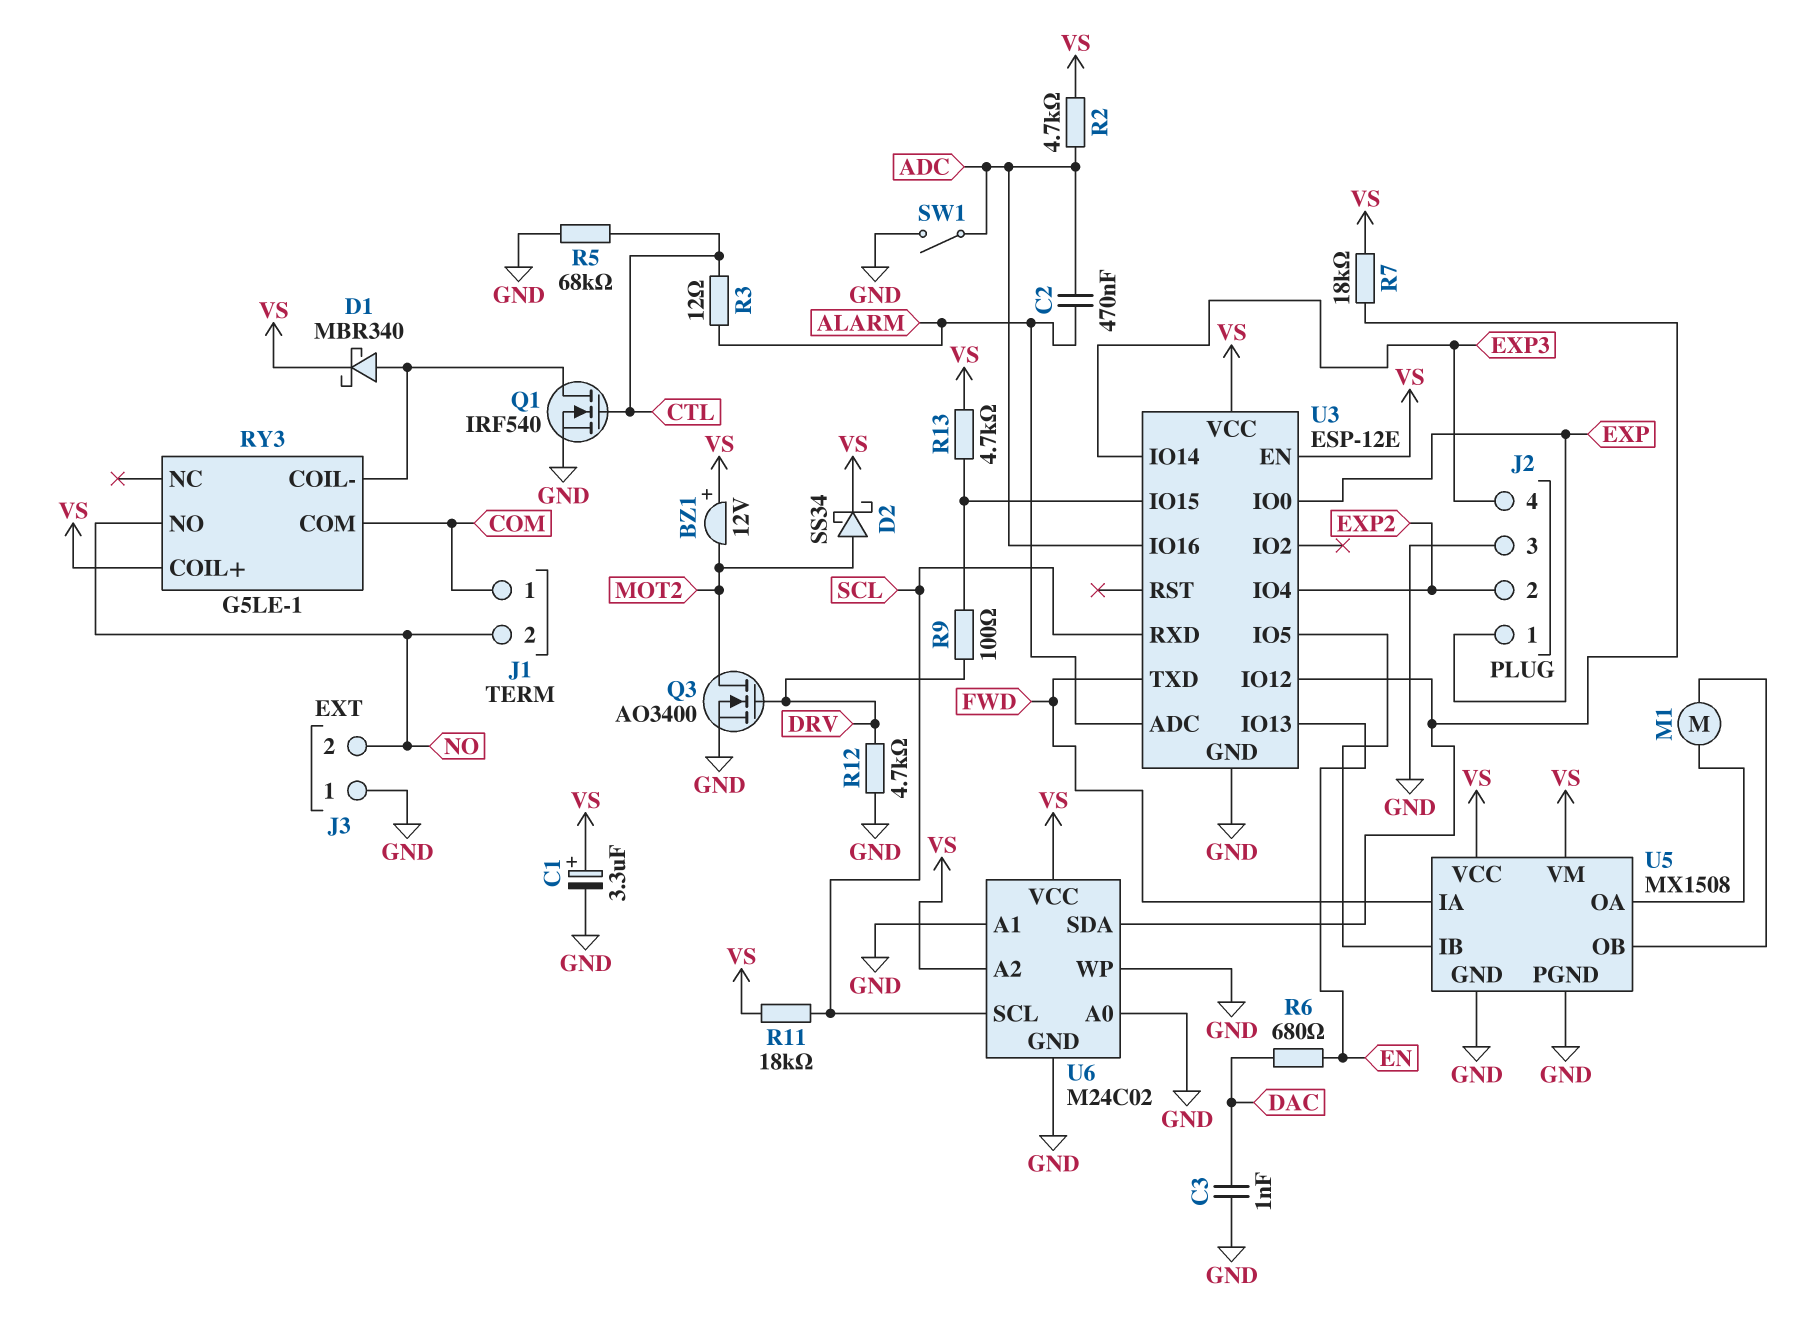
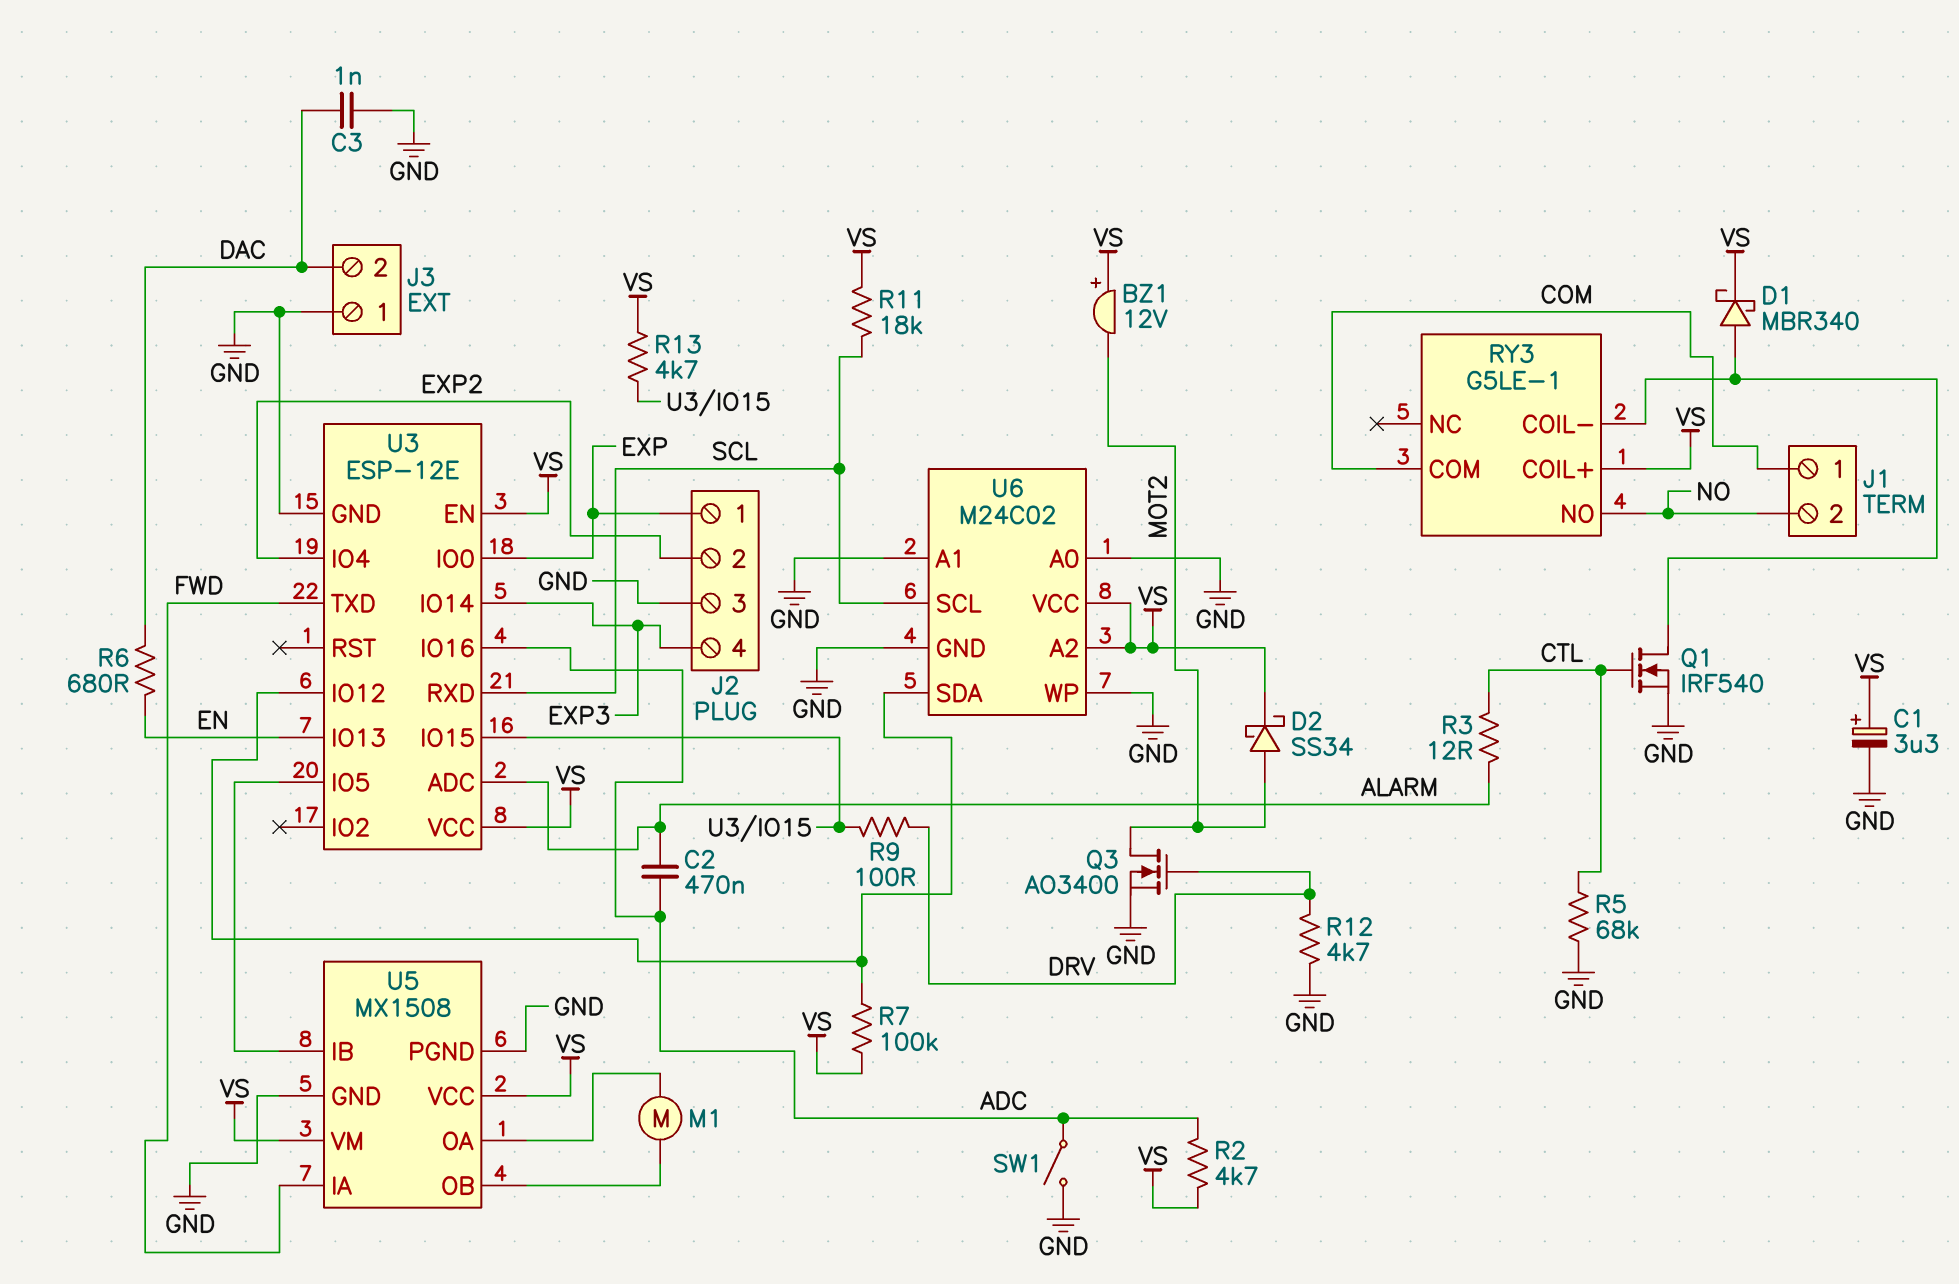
J3 pin 2: NO -> DAC
R7: 18k (U3/IO12, VS) -> 100k (U3/IO12, VS)

